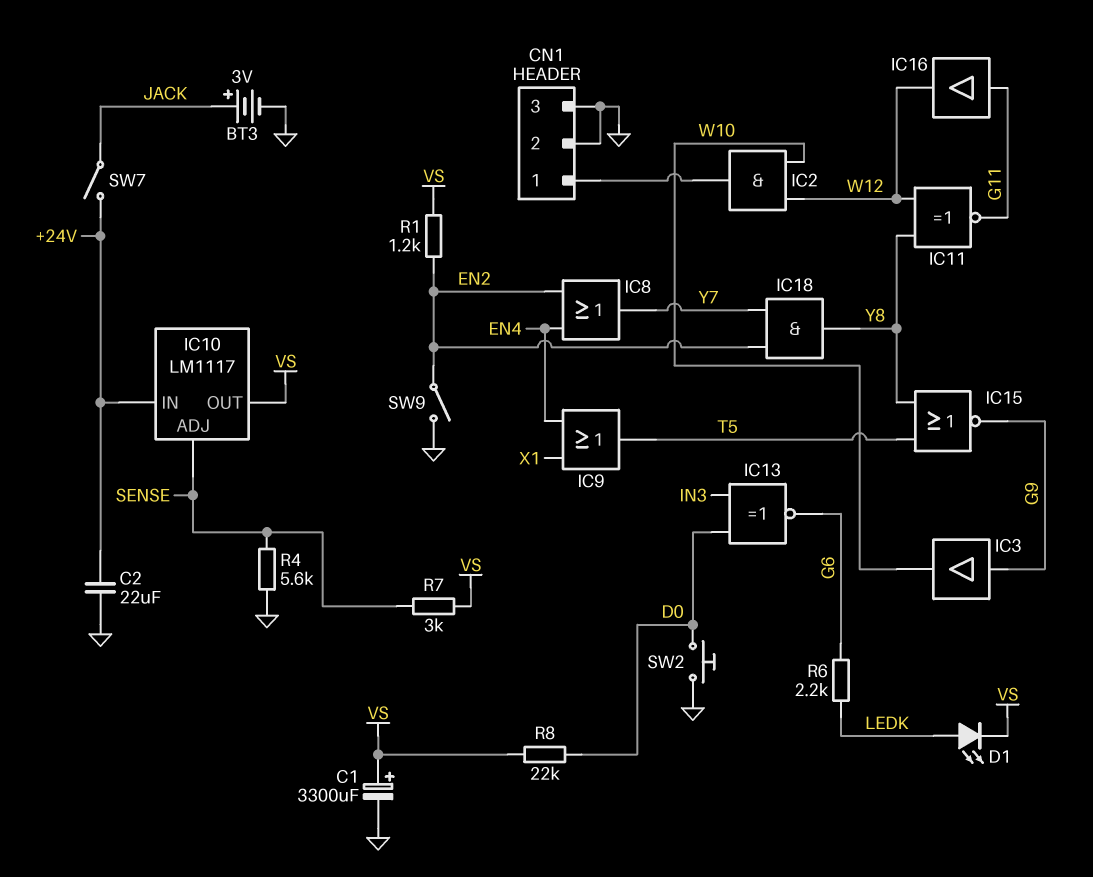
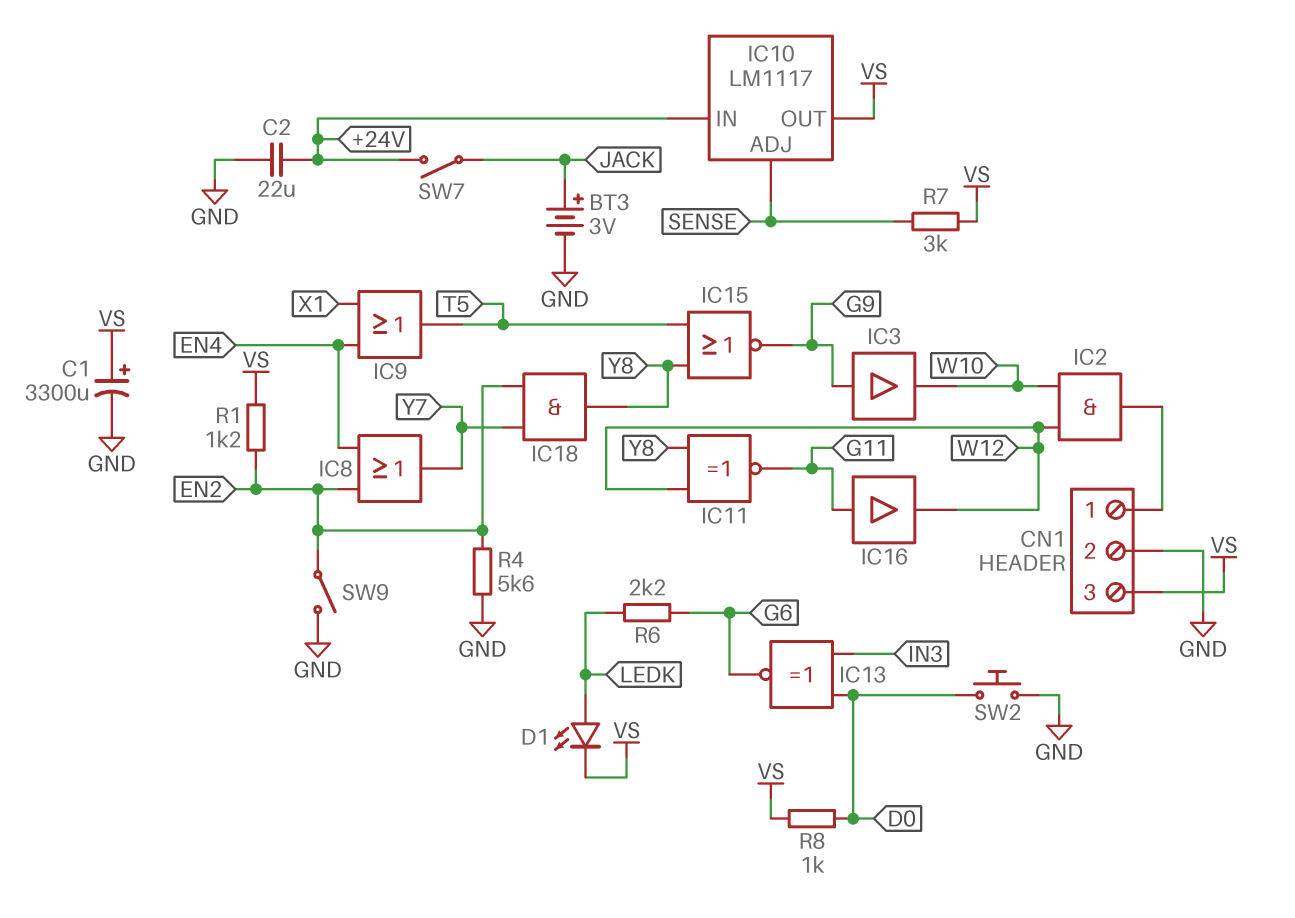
CN1 pin 3: GND -> VS
R4: 5.6k (GND, SENSE) -> 5.6k (EN2, GND)
R8: 22k (D0, VS) -> 1k (D0, VS)

